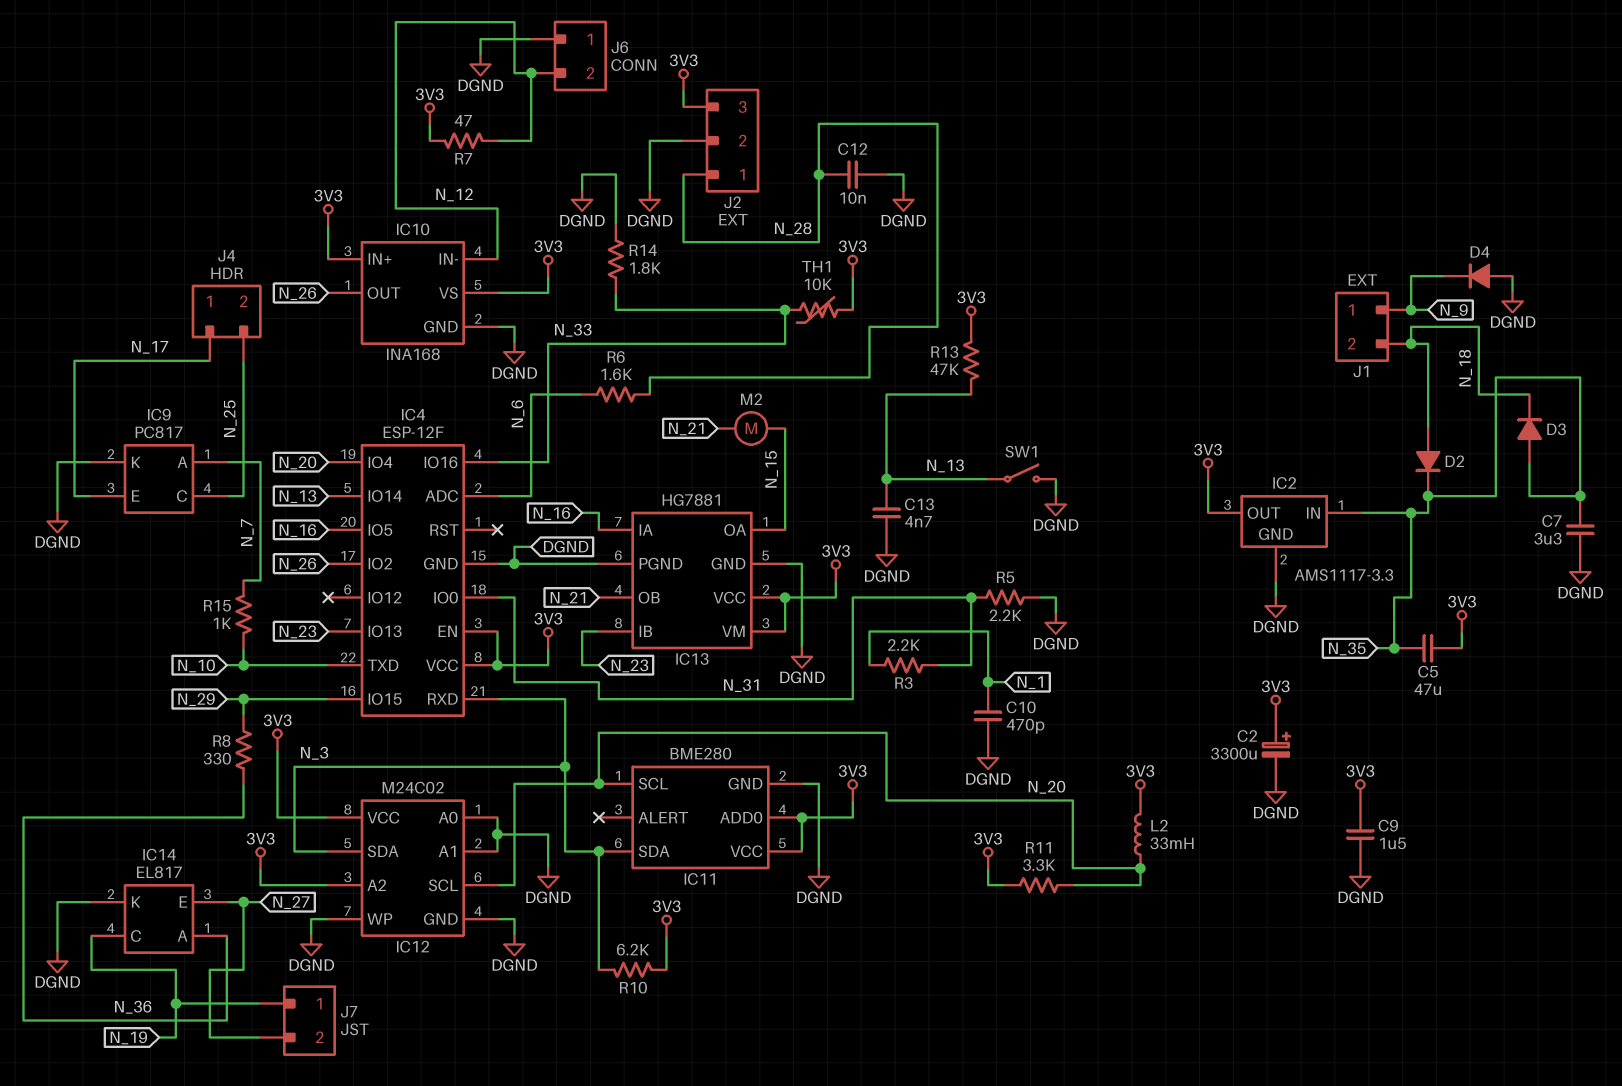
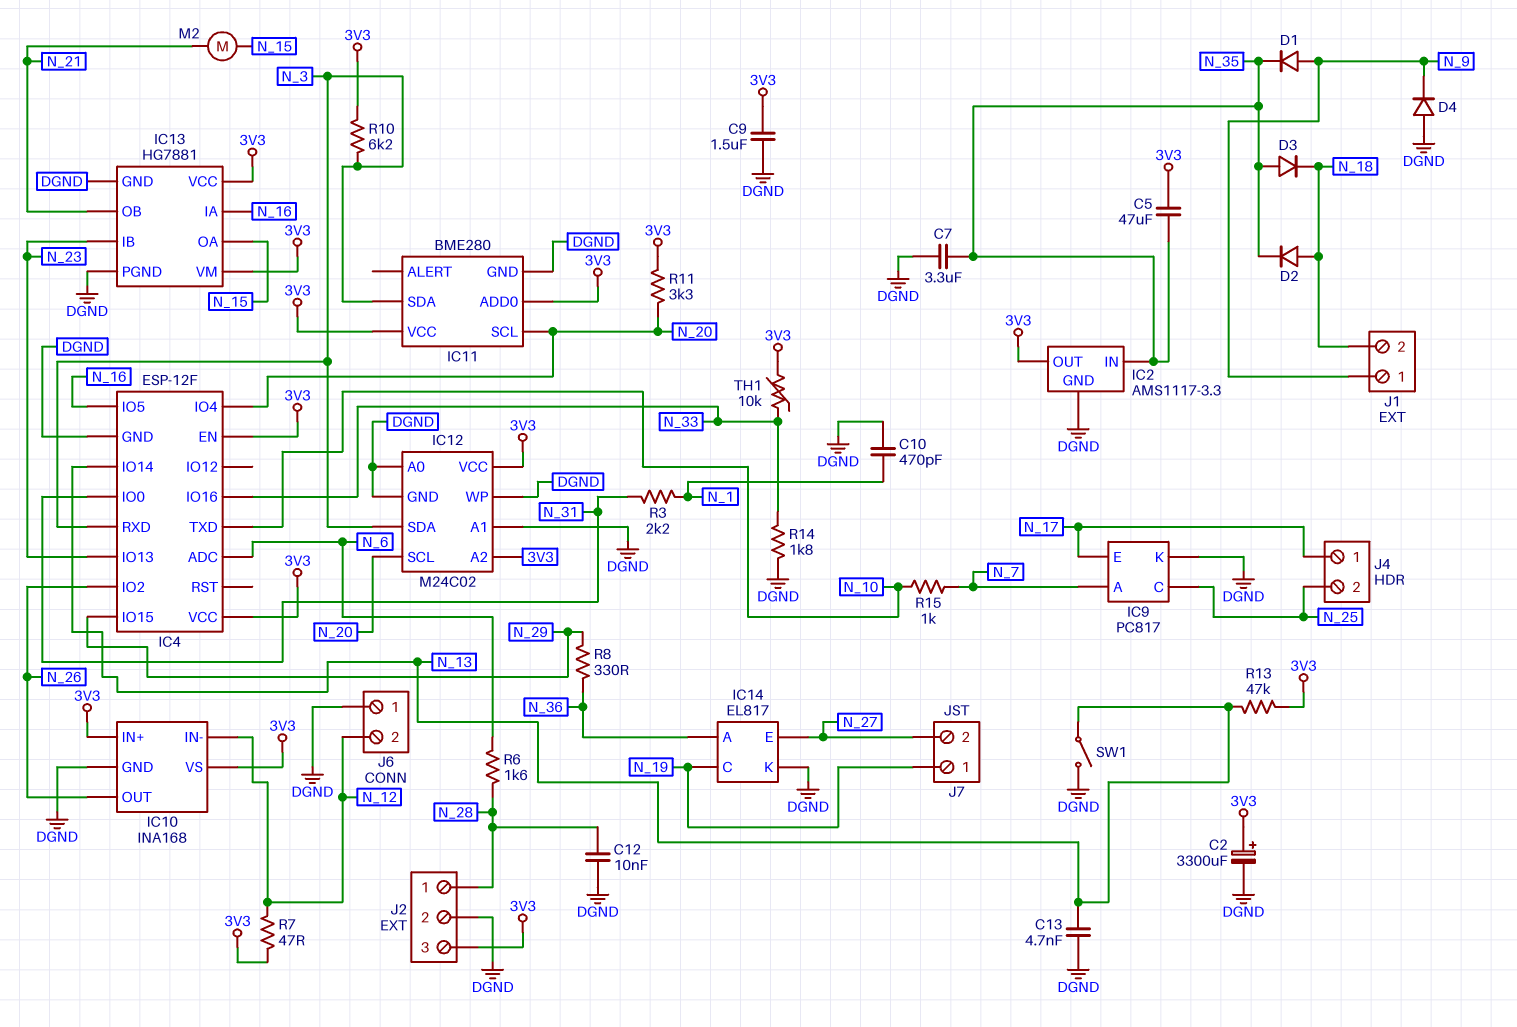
D1: none -> diode (A N_9, K N_35)
L2: 33mH (3V3, N_20) -> none
R5: 2.2k (DGND, N_31) -> none

